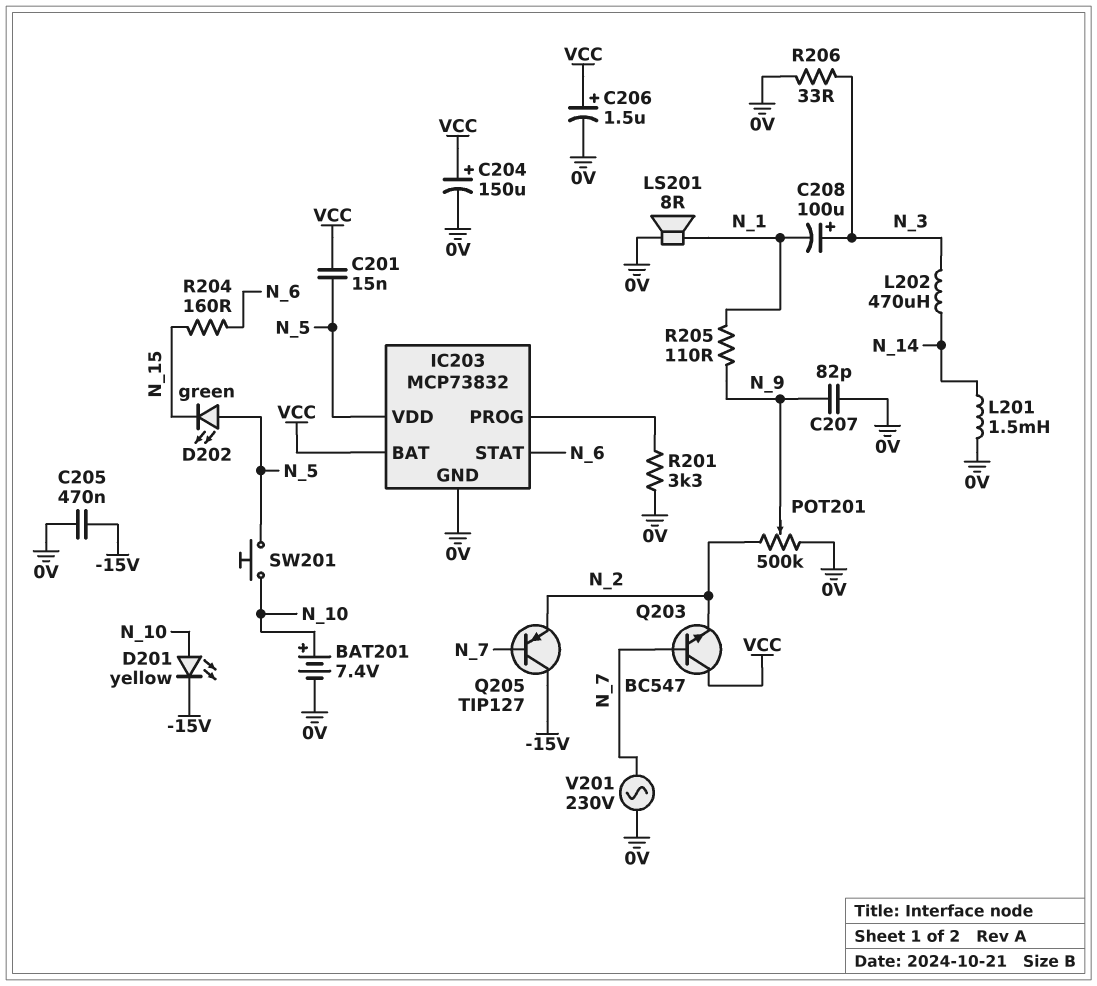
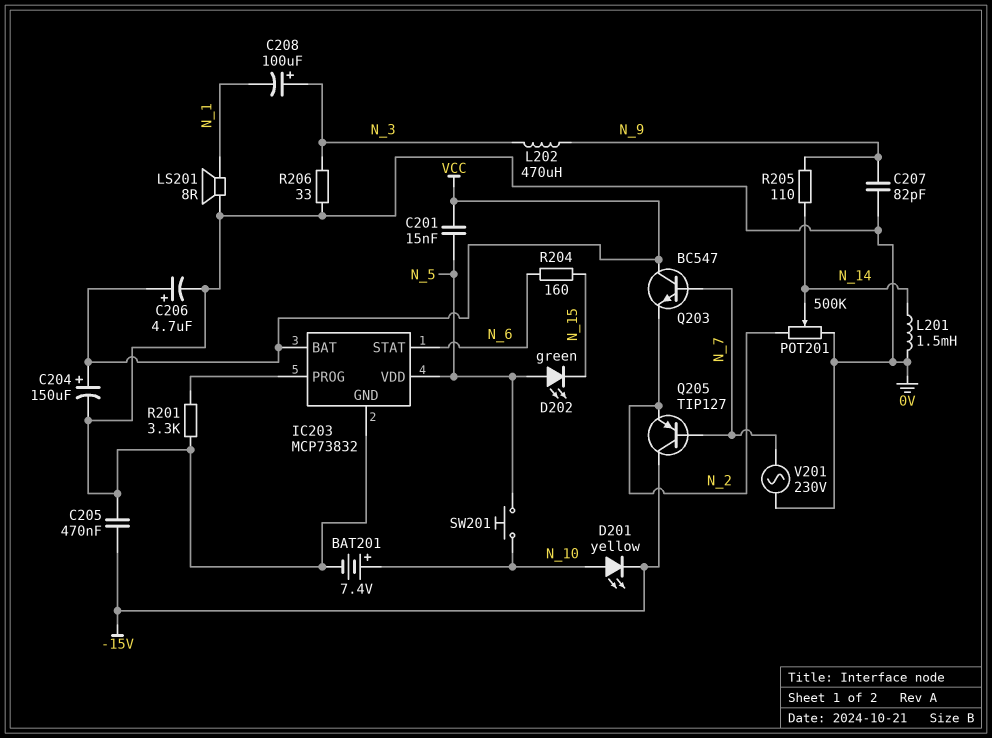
C206: 1.5uF (plus VCC, minus 0V) -> 4.7uF (plus VCC, minus 0V)
L202: 470uH (N_3, N_14) -> 470uH (N_3, N_9)
POT201: 500k (0V, N_2, wiper N_9) -> 500k (0V, N_2, wiper N_14)
R205: 110 (N_1, N_9) -> 110 (N_9, N_14)

